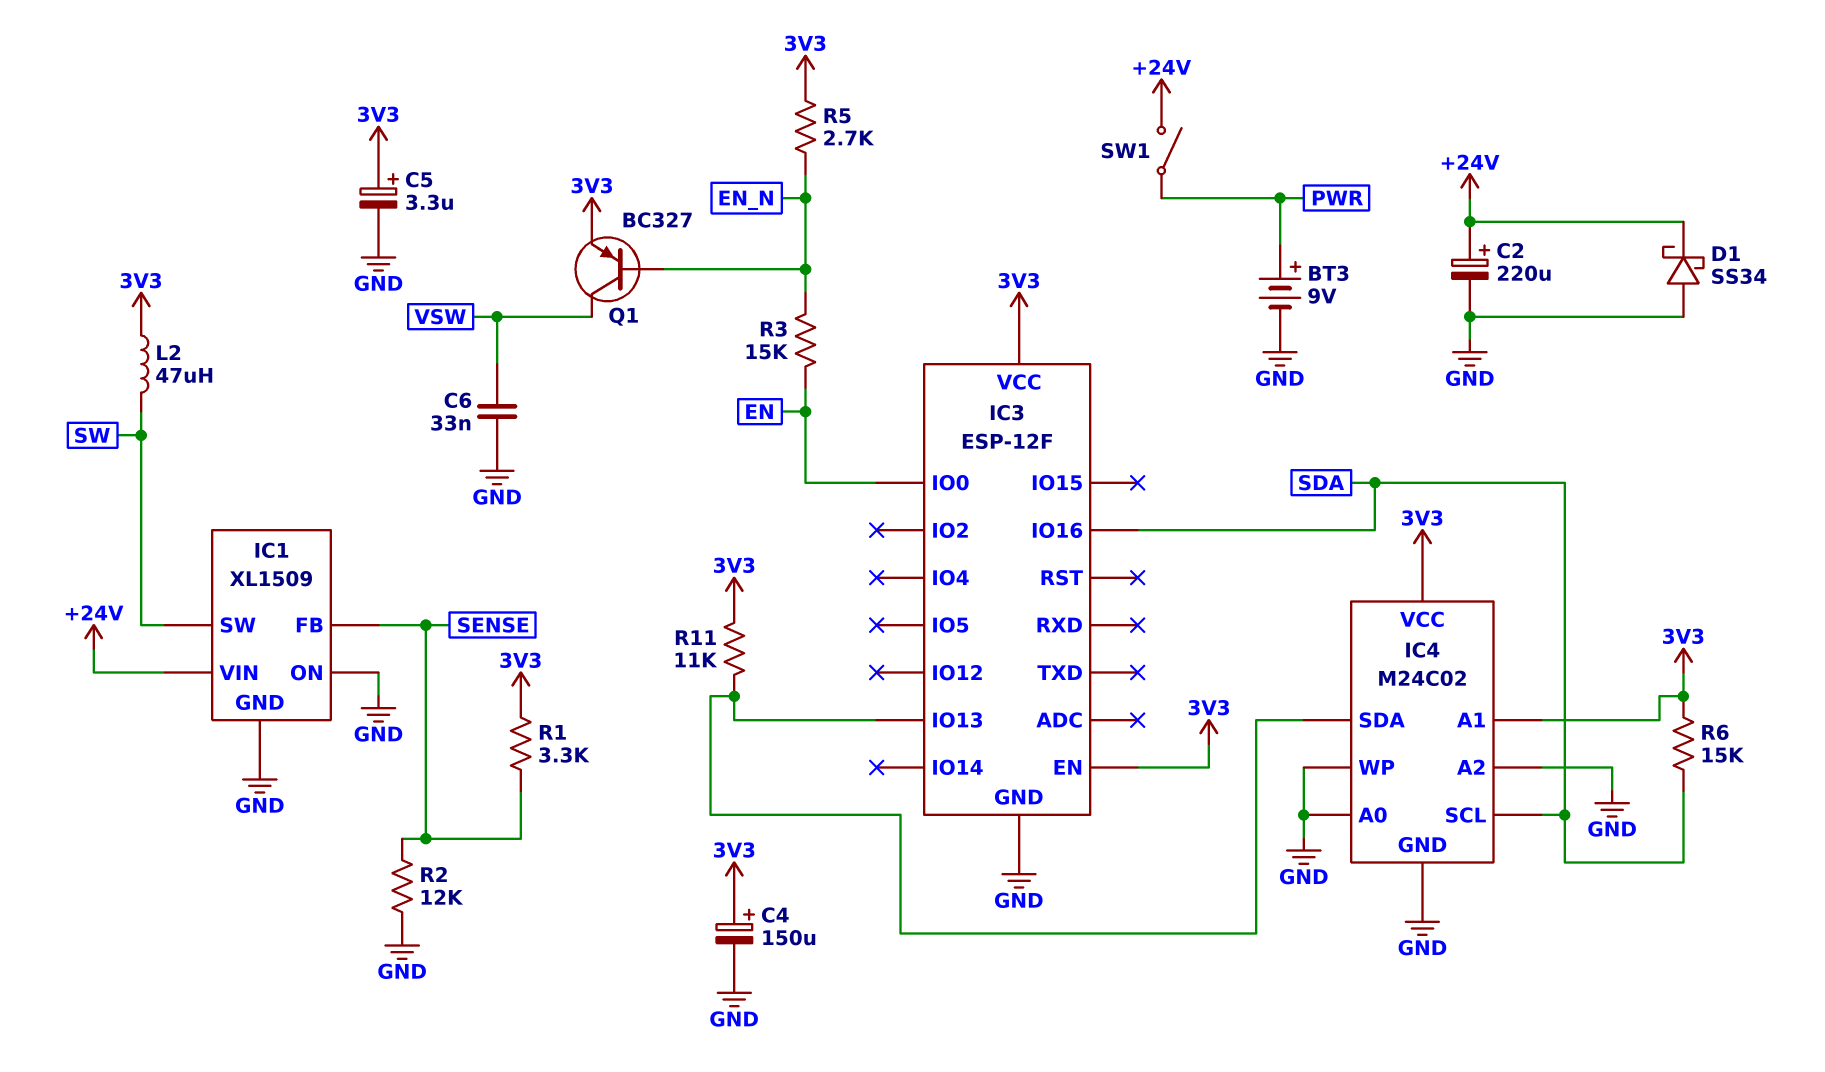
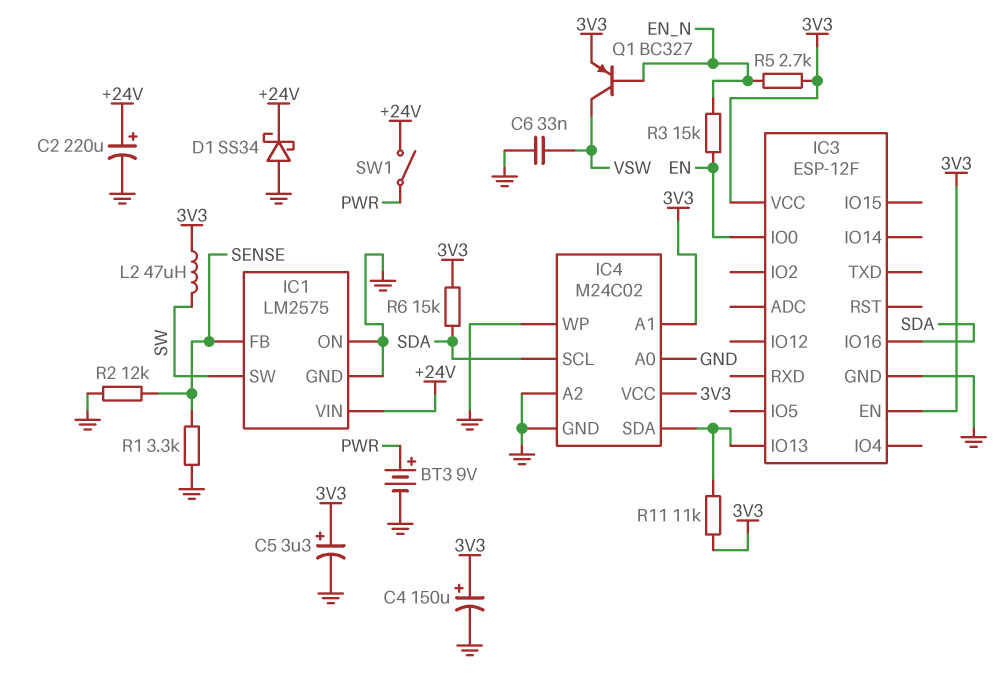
IC1: XL1509 -> LM2575
R1: 3.3k (3V3, SENSE) -> 3.3k (GND, SENSE)

